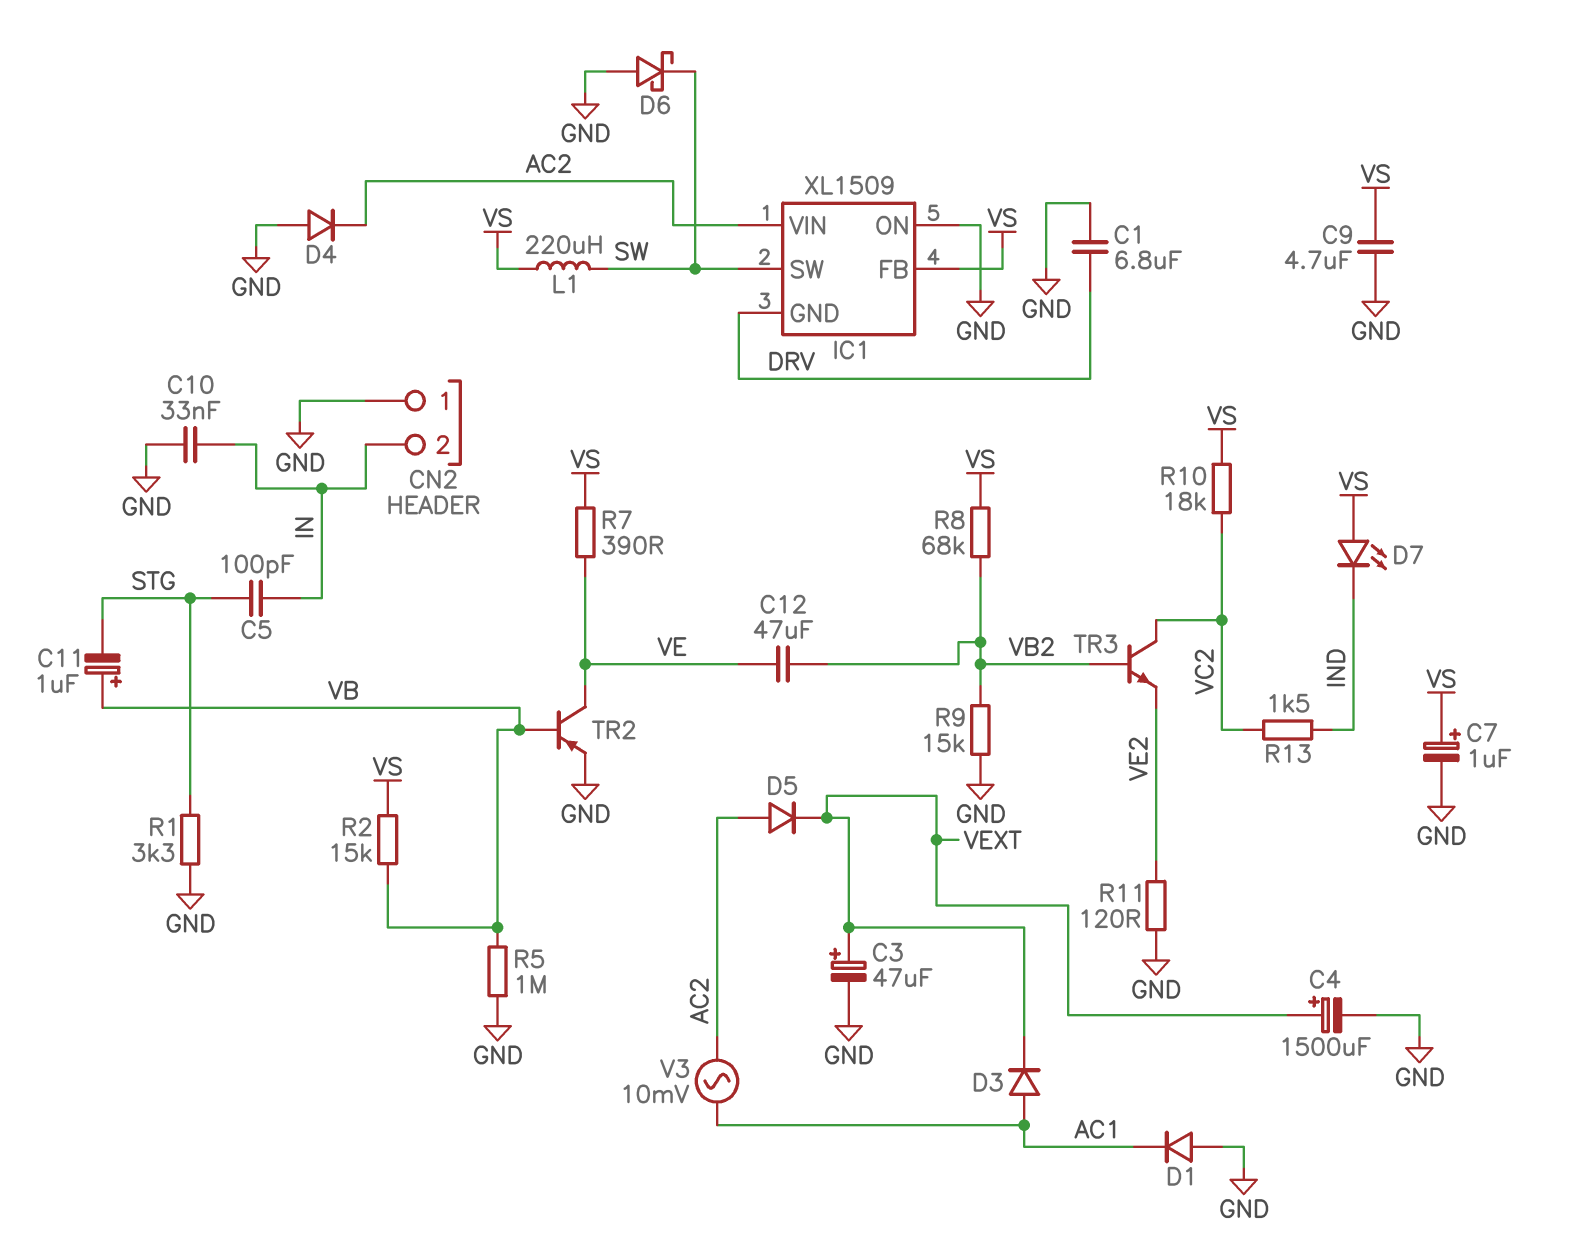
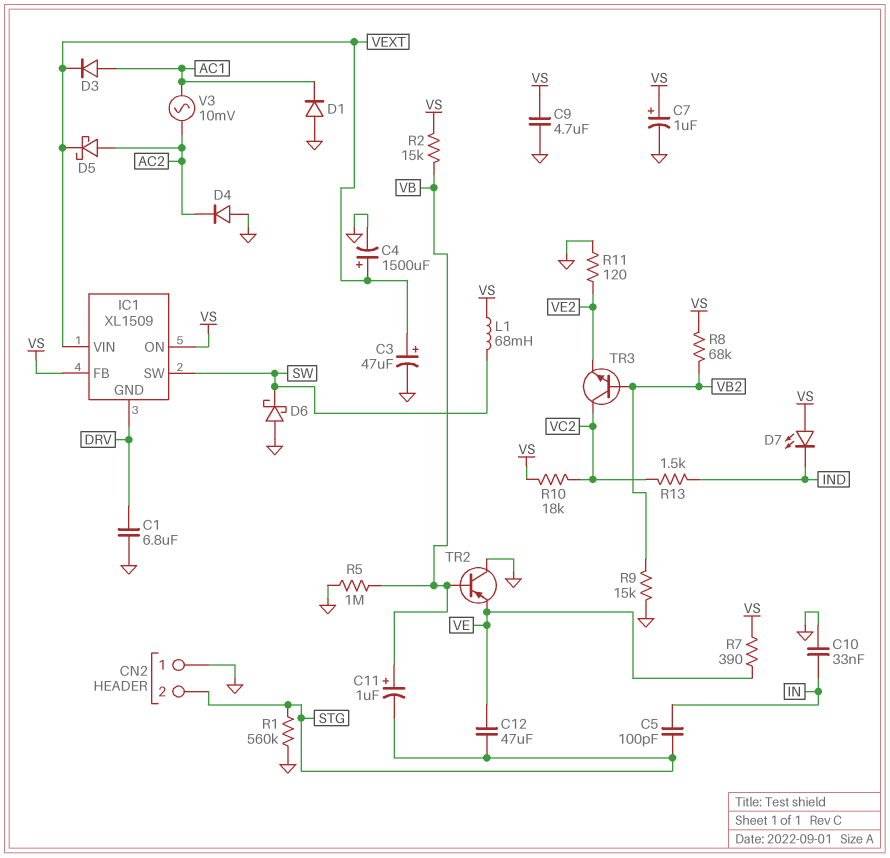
C12: 47uF (VB2, VE) -> 47uF (STG, VE)
CN2 pin 2: IN -> STG
D5: diode (A AC2, K VEXT) -> schottky (A AC2, K VEXT)
IC1 pin ON: GND -> VS
IC1 pin VIN: AC2 -> VEXT
L1: 220uH (SW, VS) -> 68mH (SW, VS)
R1: 3.3k (GND, STG) -> 560k (GND, STG)
TR2: PNP (B VB, C VE, E GND) -> PNP (B VB, C GND, E VE)

